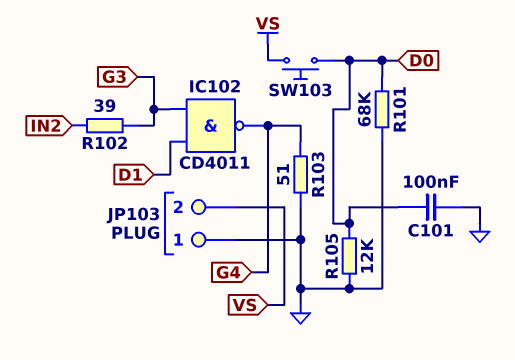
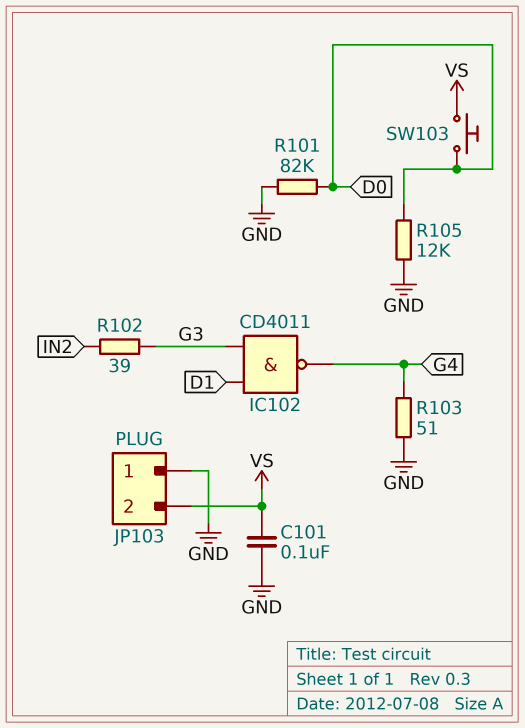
C101: 100nF (D0, GND) -> 100nF (GND, VS)
R101: 68k (D0, GND) -> 82k (D0, GND)

